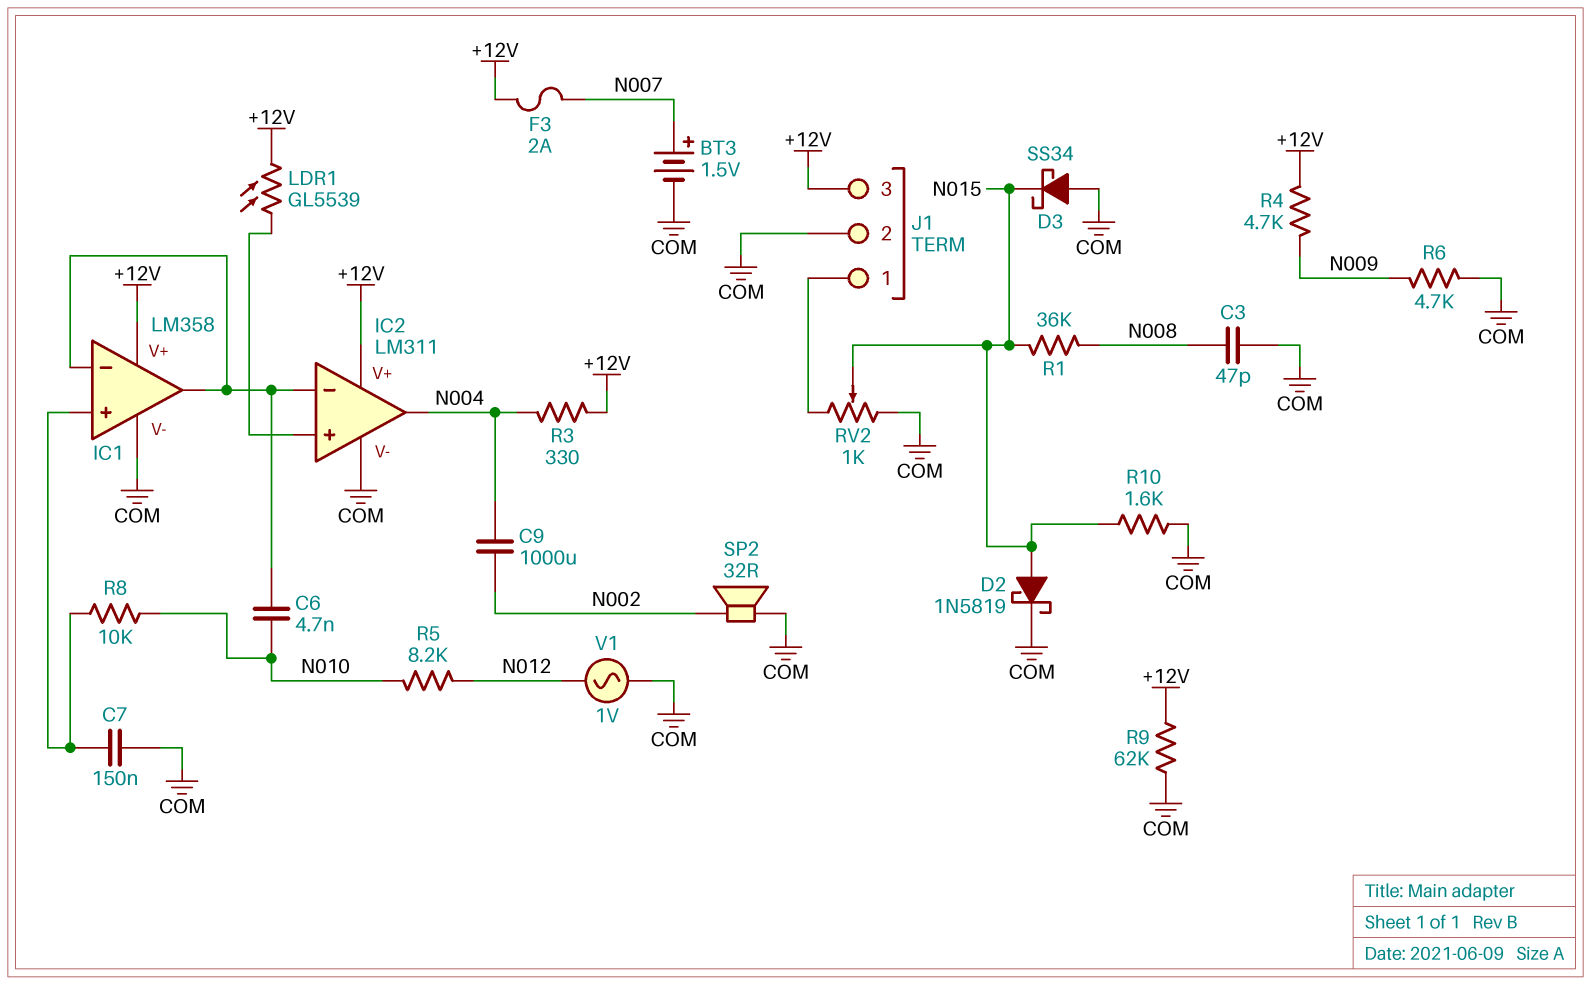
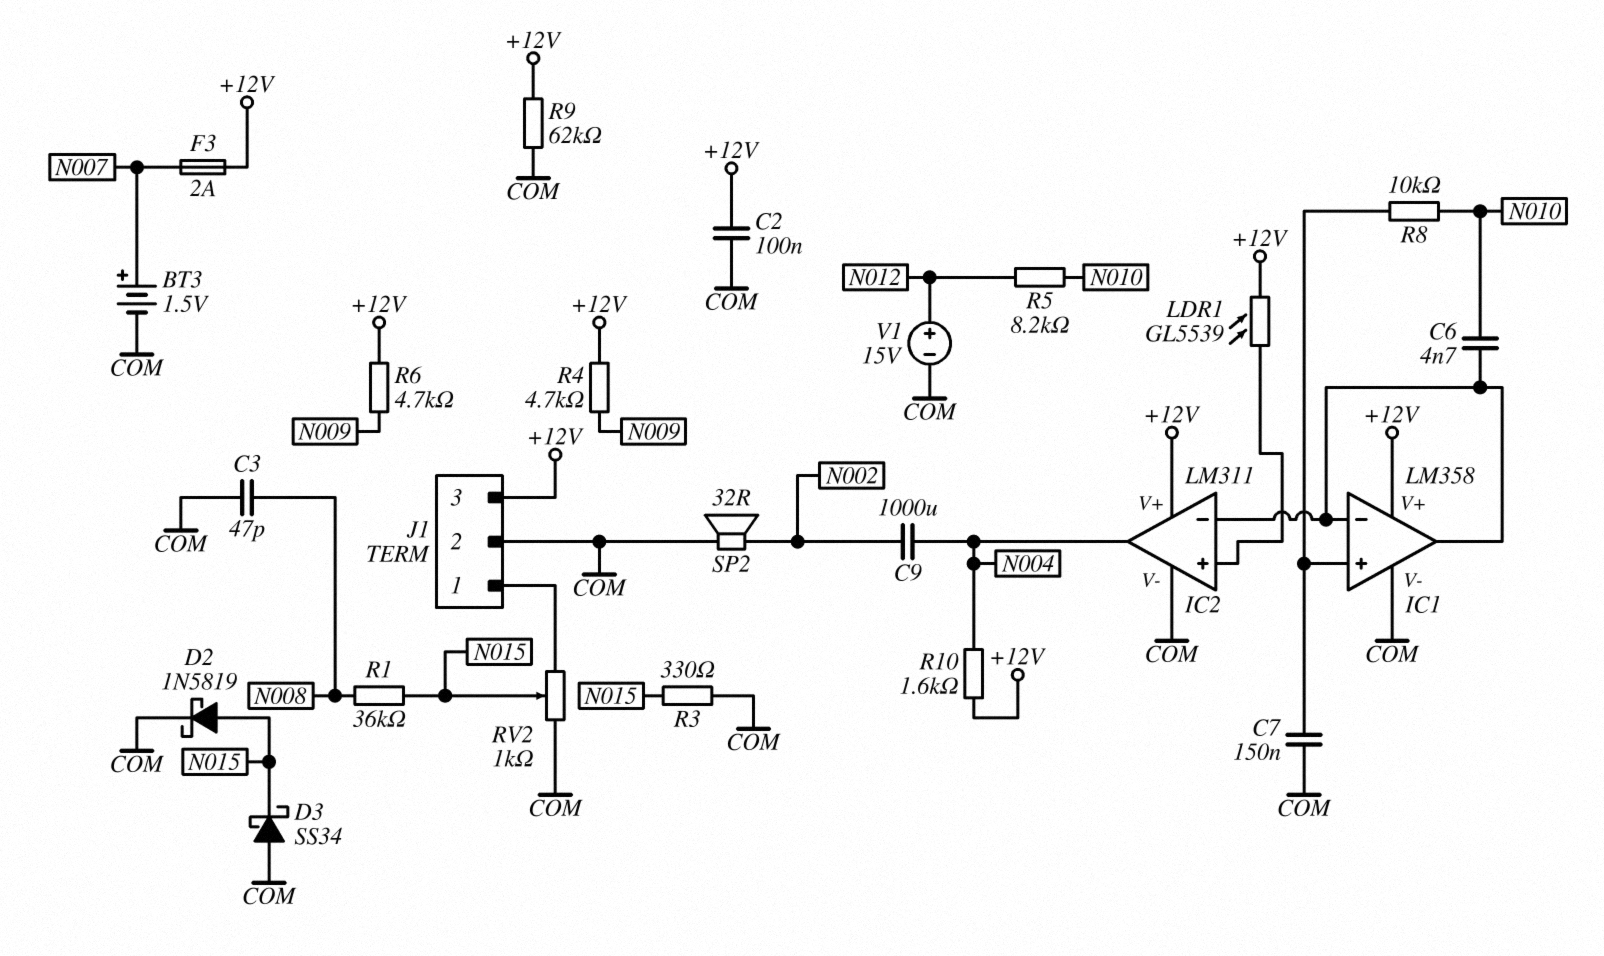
C2: none -> 100nF (+12V, COM)
R3: 330 (+12V, N004) -> 330 (COM, N015)
R6: 4.7k (COM, N009) -> 4.7k (+12V, N009)
R10: 1.6k (COM, N015) -> 1.6k (+12V, N004)
V1: AC 1V (COM, N012) -> 15V (plus N012, minus COM)

